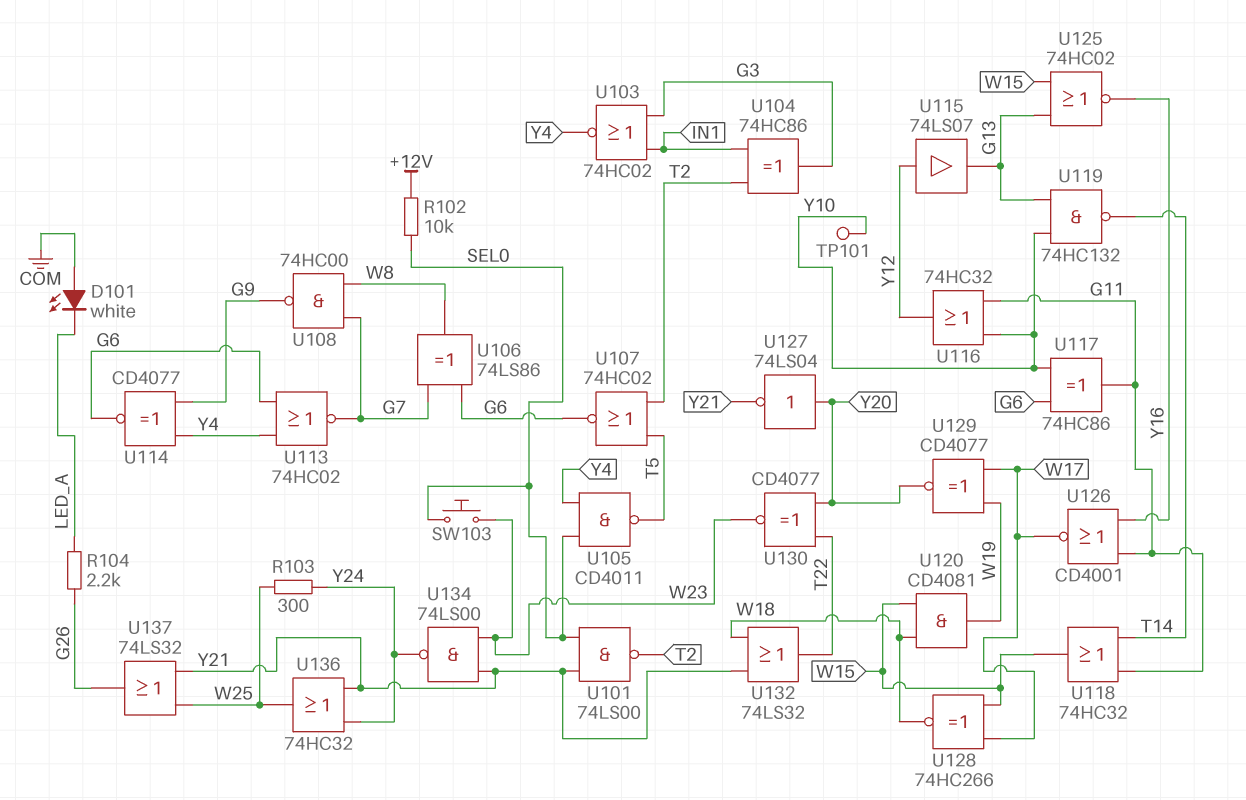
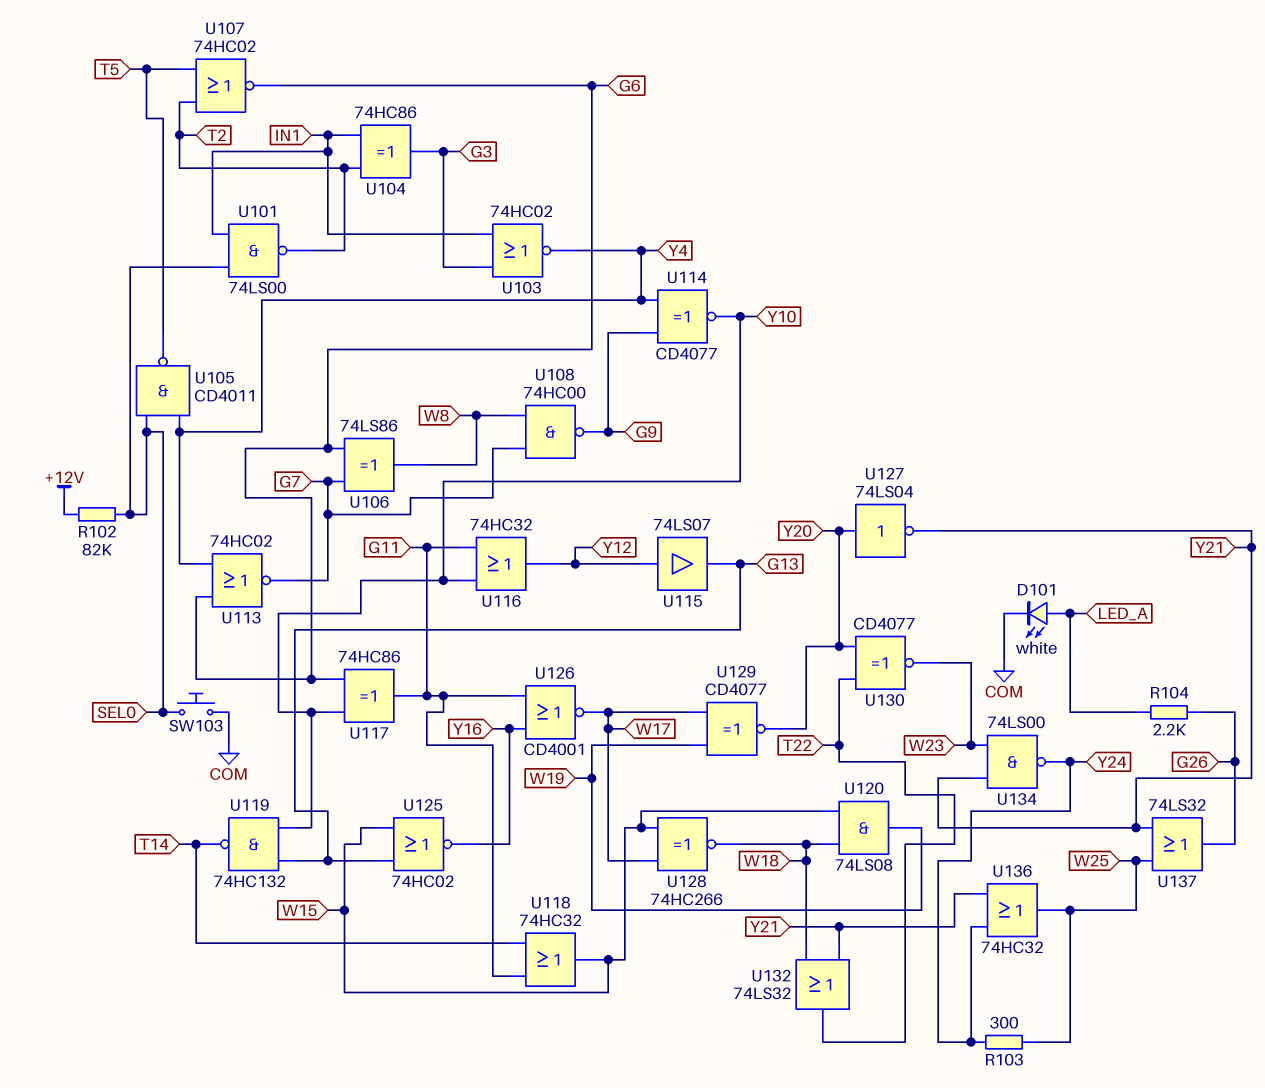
D101: LED white (A COM, K LED_A) -> LED white (A LED_A, K COM)
R102: 10k (+12V, SEL0) -> 82k (+12V, SEL0)
SW103: button (SEL0, W23) -> button (COM, SEL0)
TP101: test point (Y10) -> none
U101: NAND 74LS00 (in SEL0, in Y21, out T2) -> NAND 74LS00 (in IN1, in SEL0, out T2)
U114: XNOR CD4077 (in G9, in Y4, out G6) -> XNOR CD4077 (in G9, in Y4, out Y10)
U120: AND CD4081 (in W15, in W18, out W19) -> AND 74LS08 (in W15, in W18, out W19)

